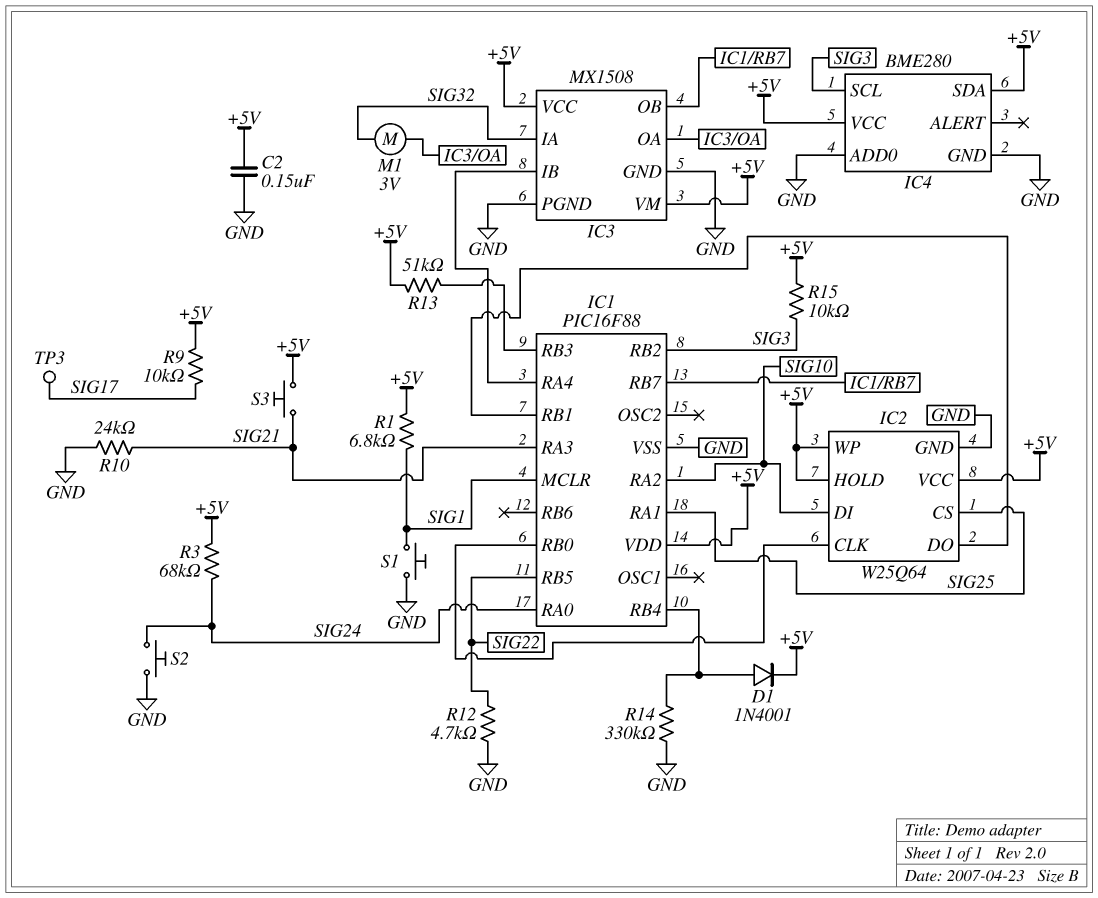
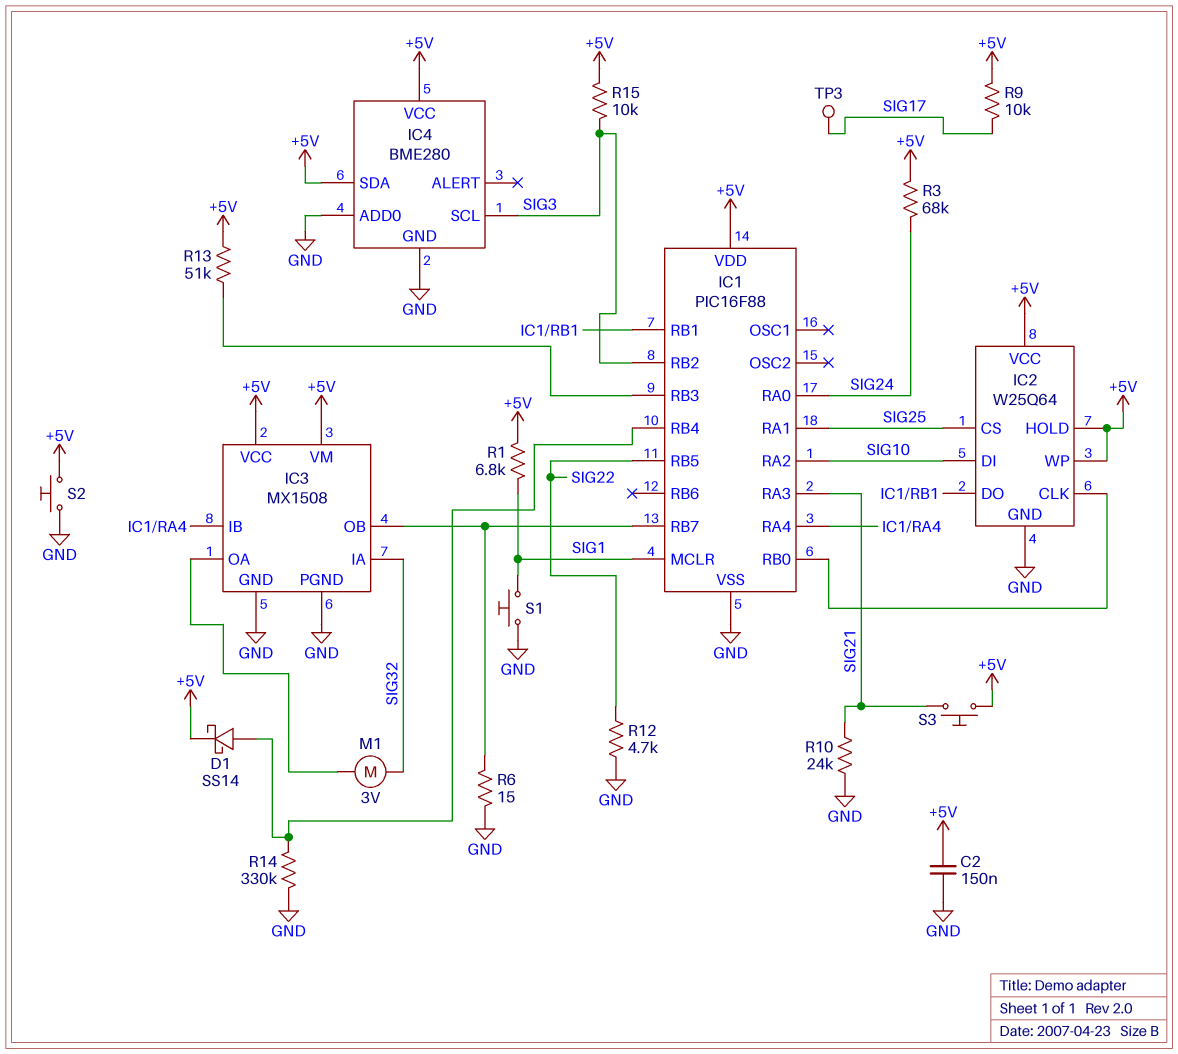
D1: diode 1N4001 (A IC1/RB4, K +5V) -> schottky SS14 (A IC1/RB4, K +5V)
R6: none -> 15 (GND, IC1/RB7)
S2: button (GND, SIG24) -> button (+5V, GND)

